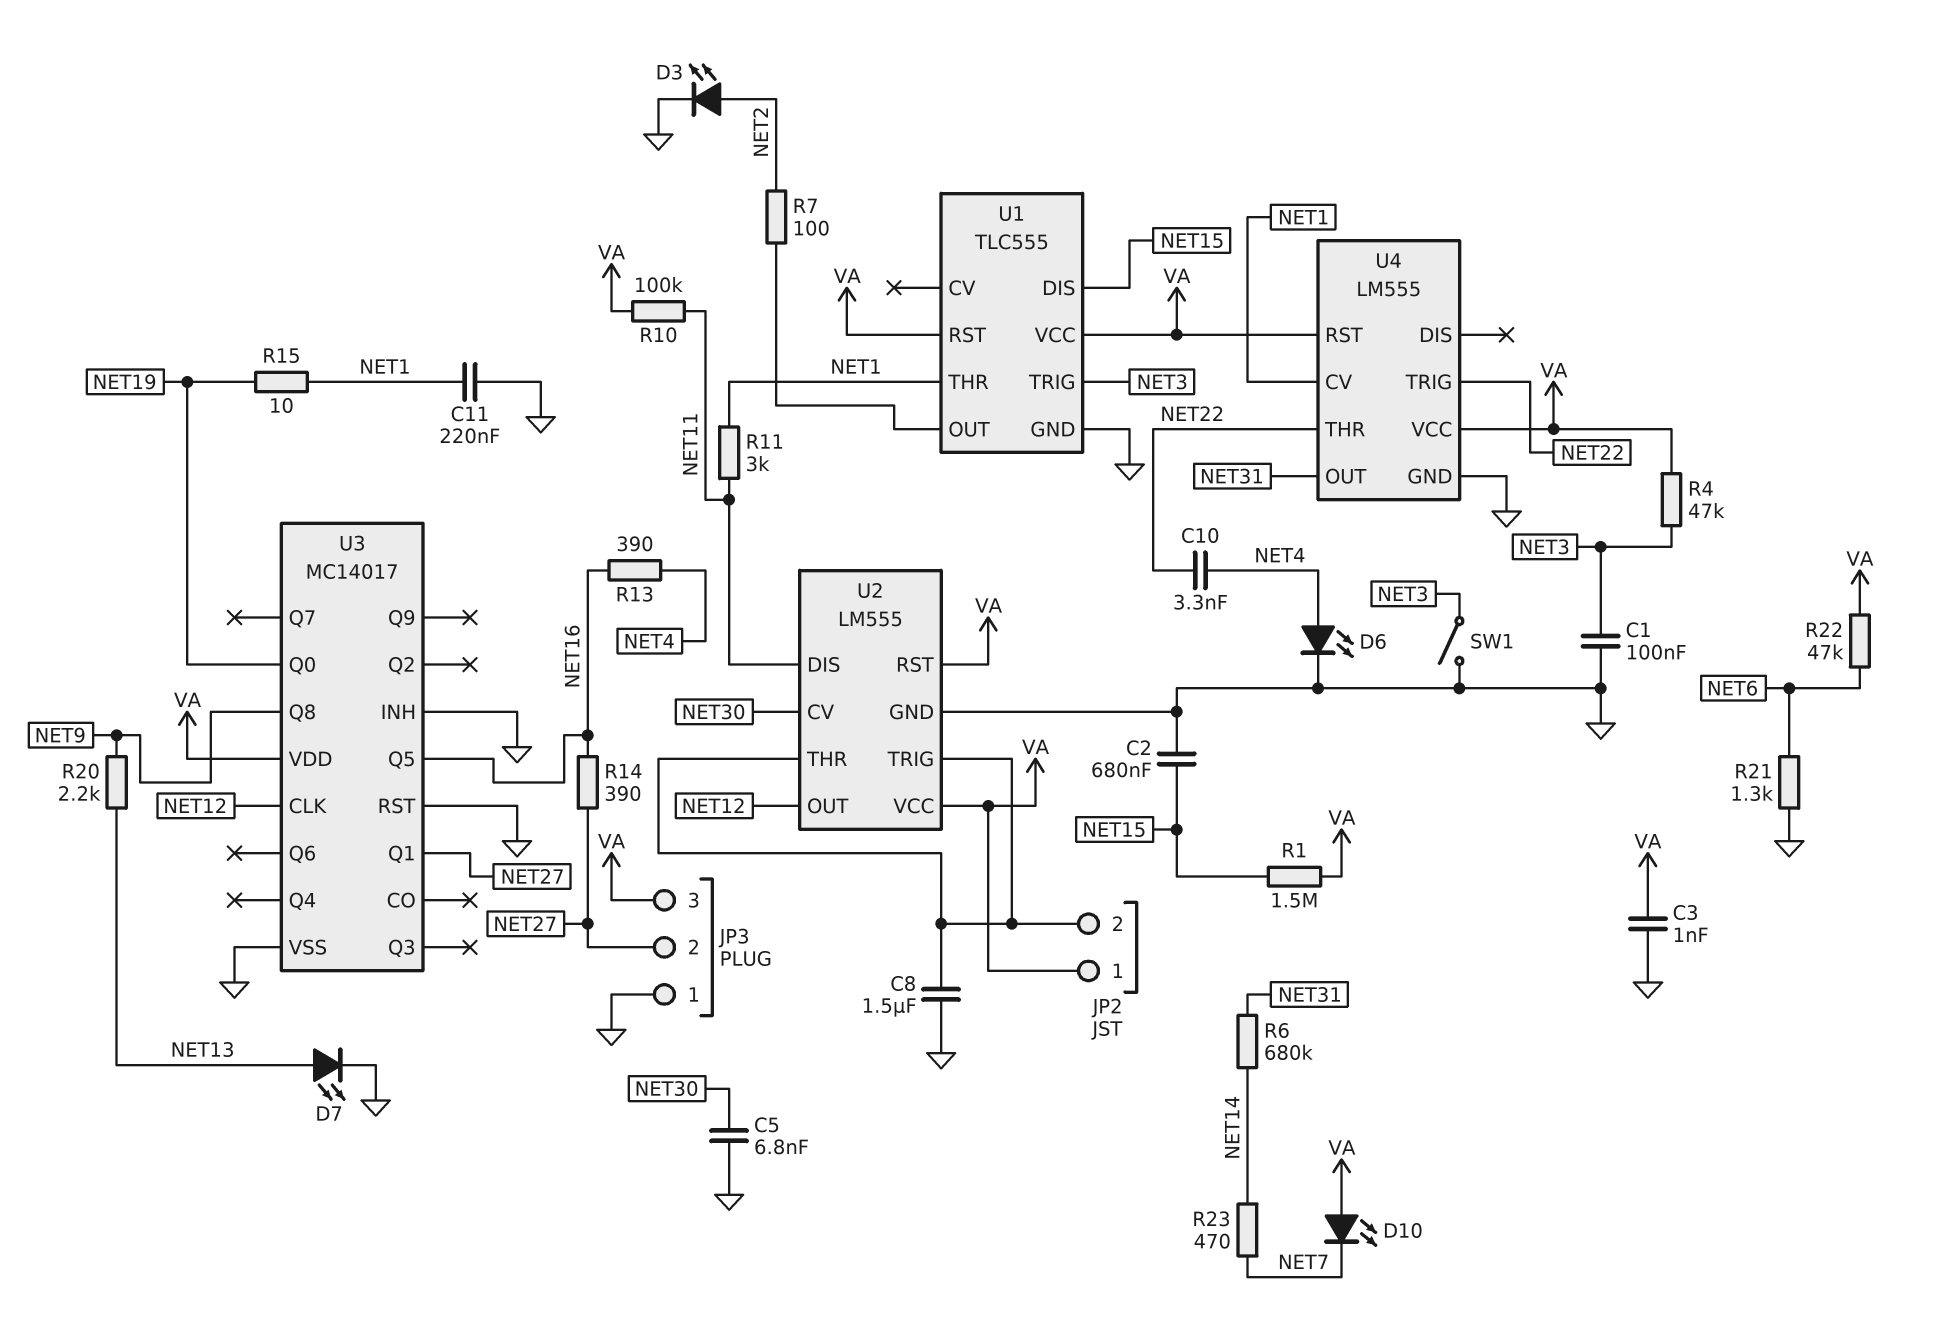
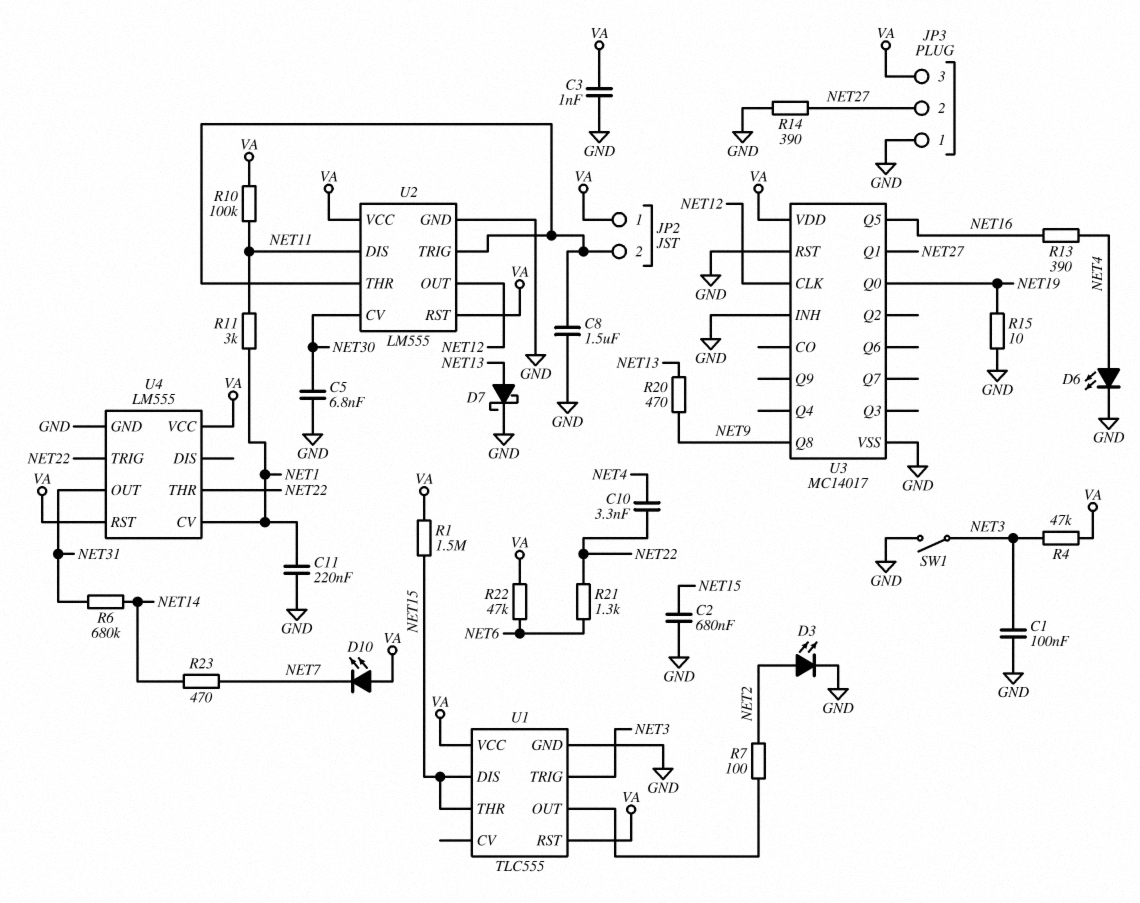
D7: LED (A NET13, K GND) -> schottky (A NET13, K GND)
R14: 390 (NET16, NET27) -> 390 (GND, NET27)
R15: 10 (NET1, NET19) -> 10 (GND, NET19)
R20: 2.2k (NET9, NET13) -> 470 (NET9, NET13)
R21: 1.3k (GND, NET6) -> 1.3k (NET6, NET22)
U1 pin THR: NET1 -> NET15

